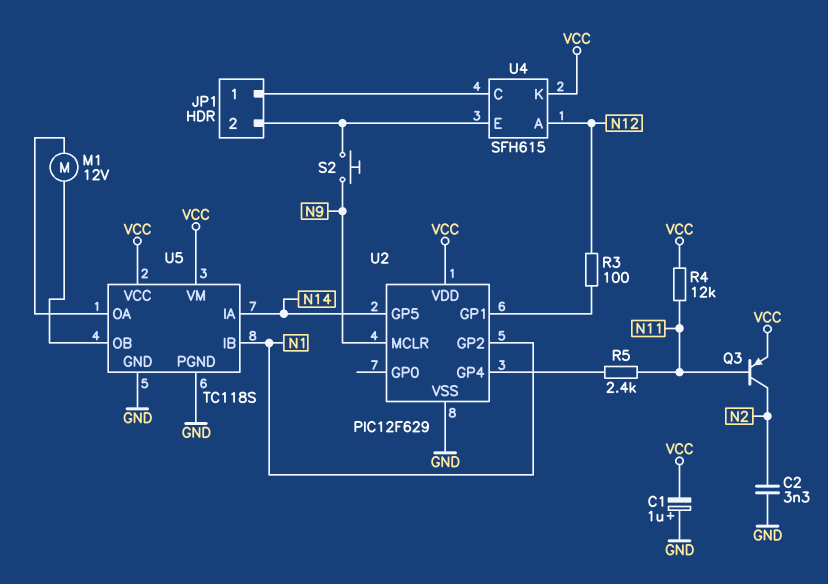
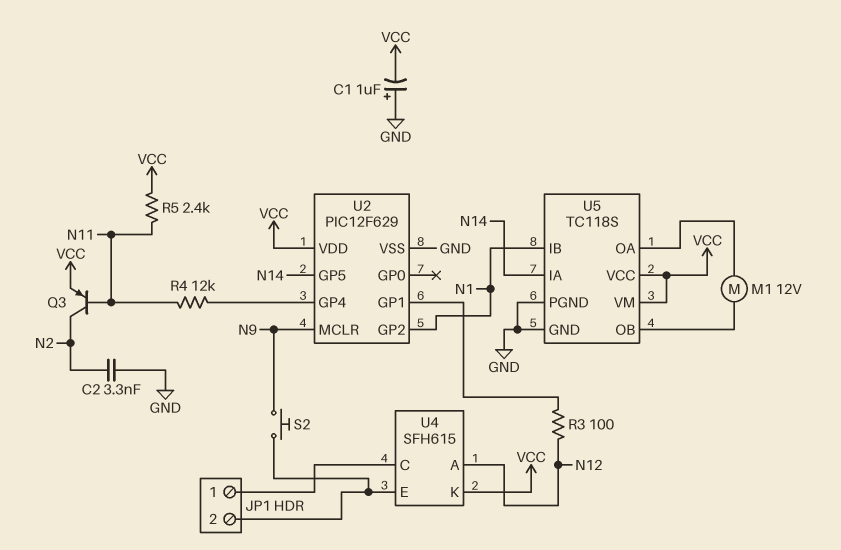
R4: 12k (N11, VCC) -> 12k (N11, U2/GP4)
R5: 2.4k (N11, U2/GP4) -> 2.4k (N11, VCC)

